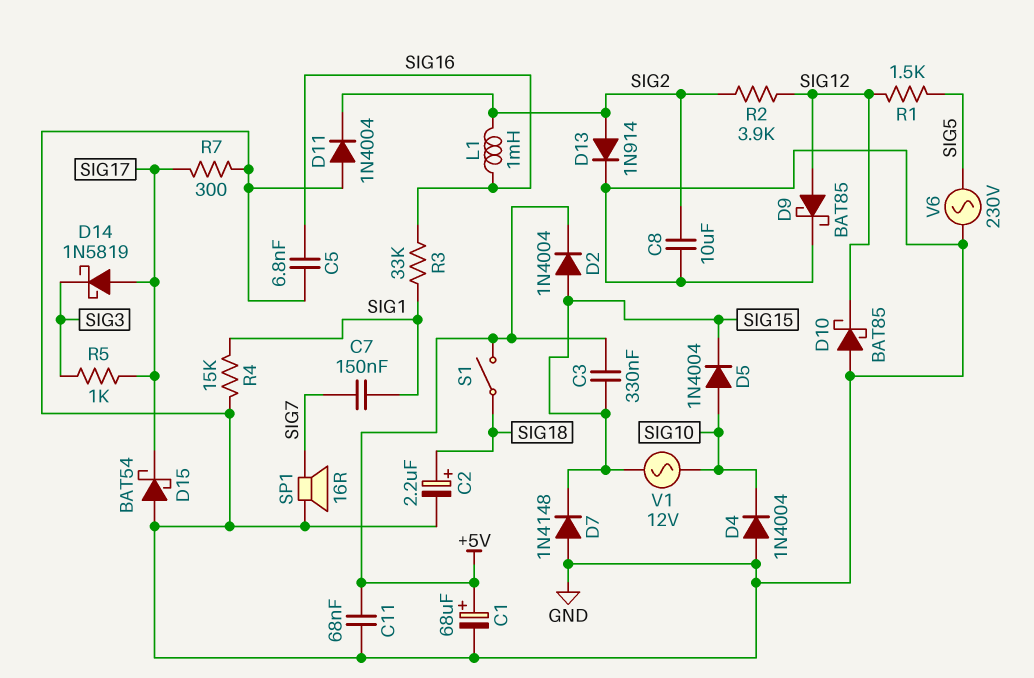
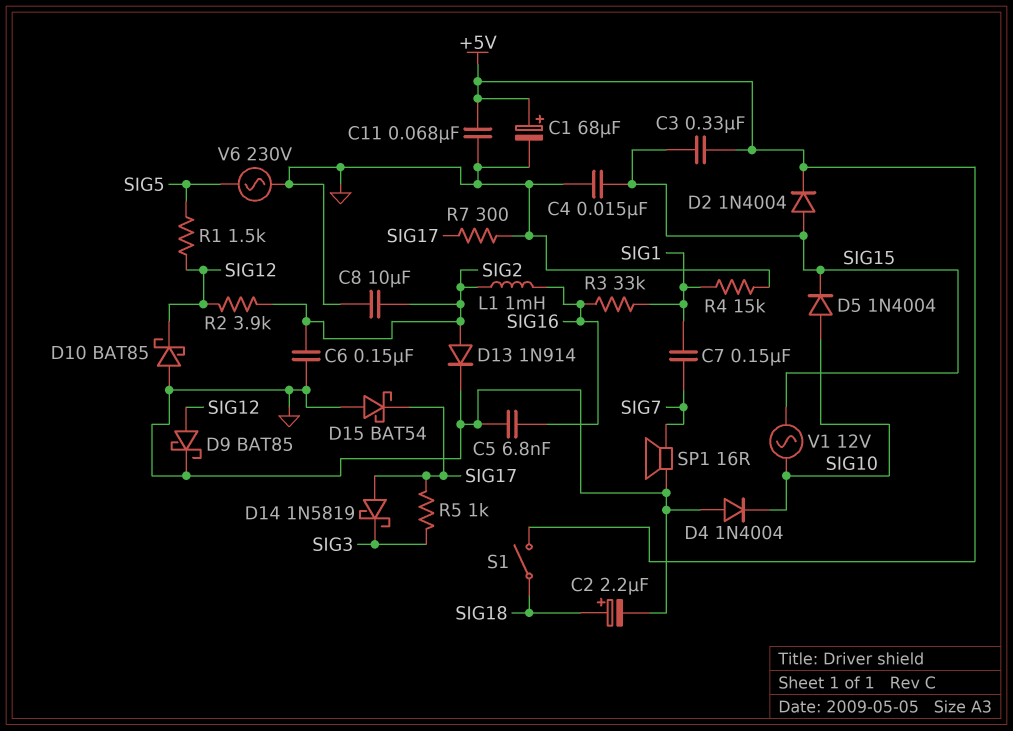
C4: none -> 15nF (GND, SIG15)
C6: none -> 150nF (GND, SIG2)
D7: diode 1N4148 (A GND, K SIG15) -> none
D11: diode 1N4004 (A GND, K SIG2) -> none

